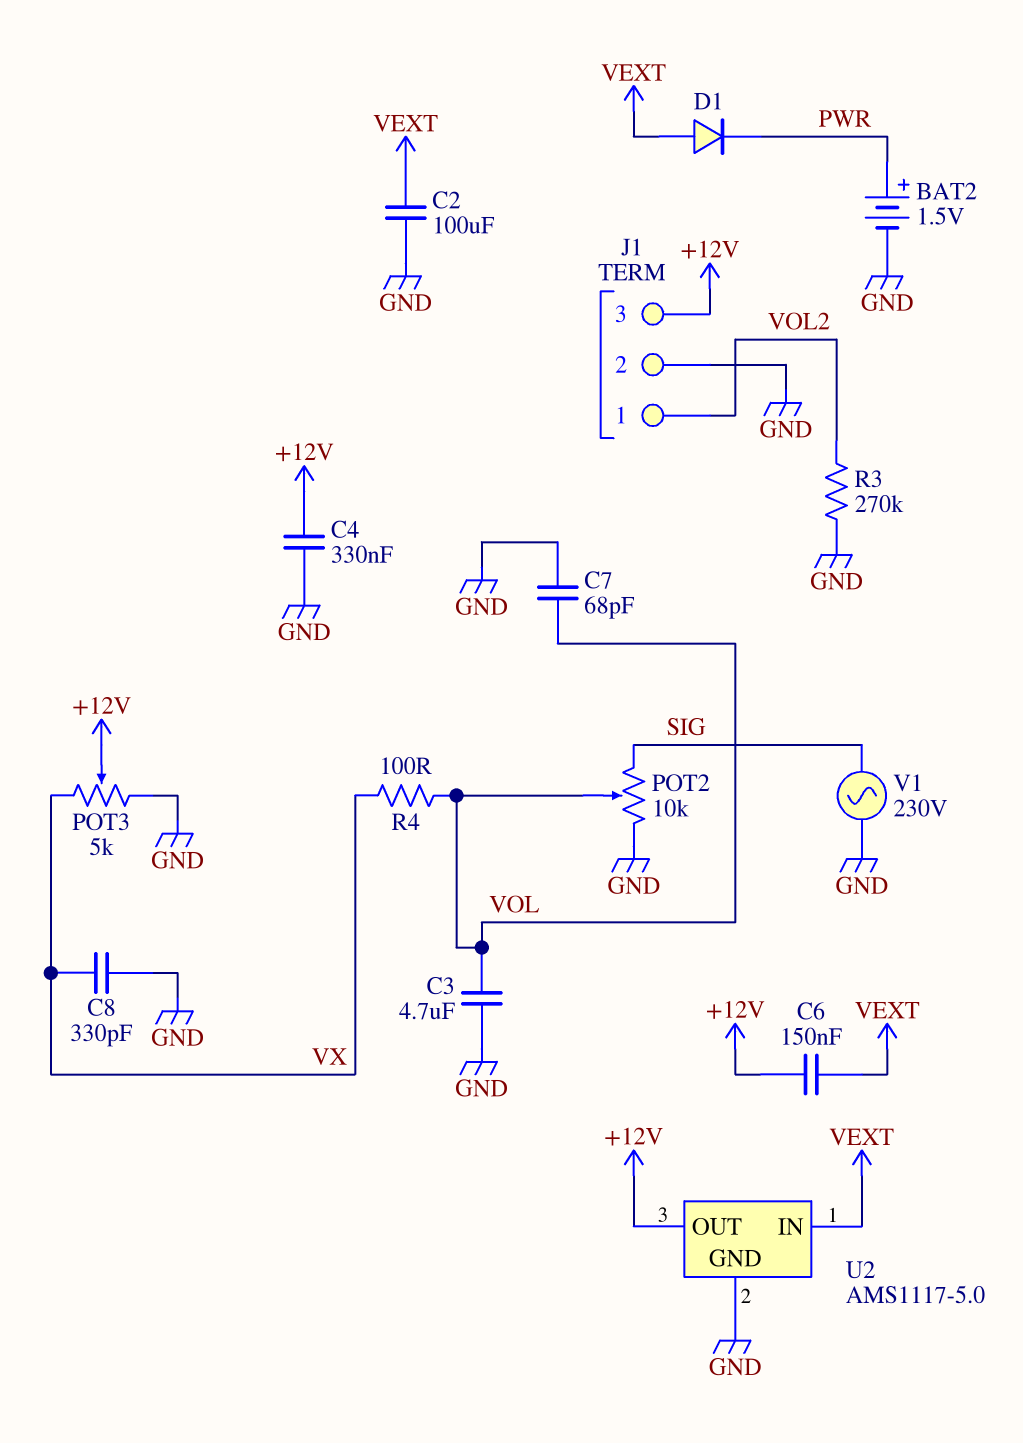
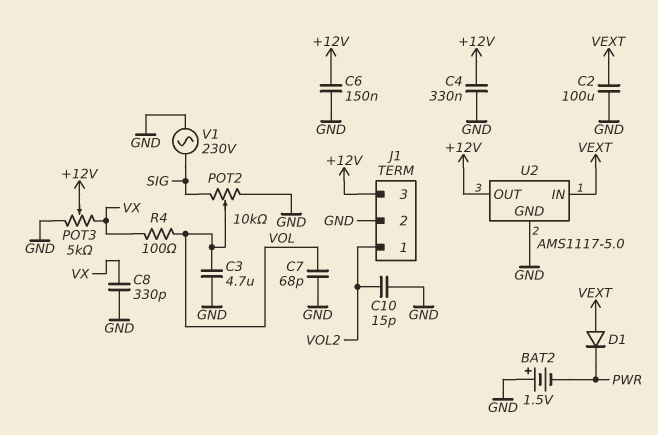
BAT2: 1.5V (plus PWR, minus GND) -> 1.5V (plus GND, minus PWR)
C6: 150nF (+12V, VEXT) -> 150nF (+12V, GND)
C10: none -> 15pF (GND, VOL2)
R3: 270k (GND, VOL2) -> none

